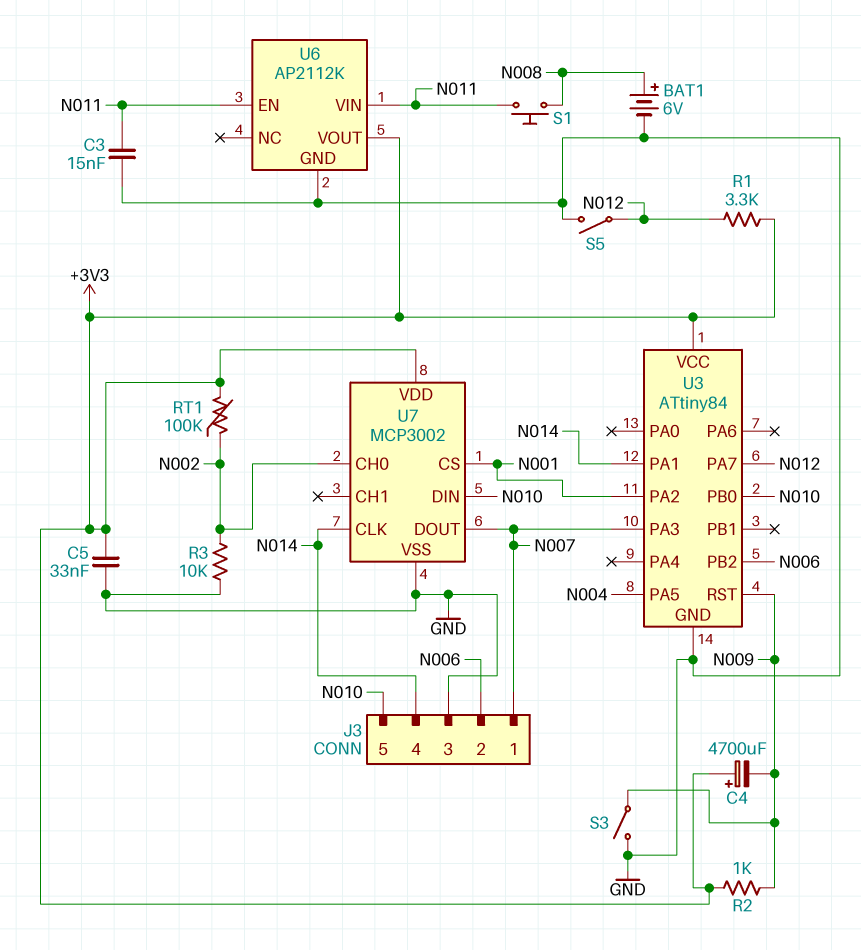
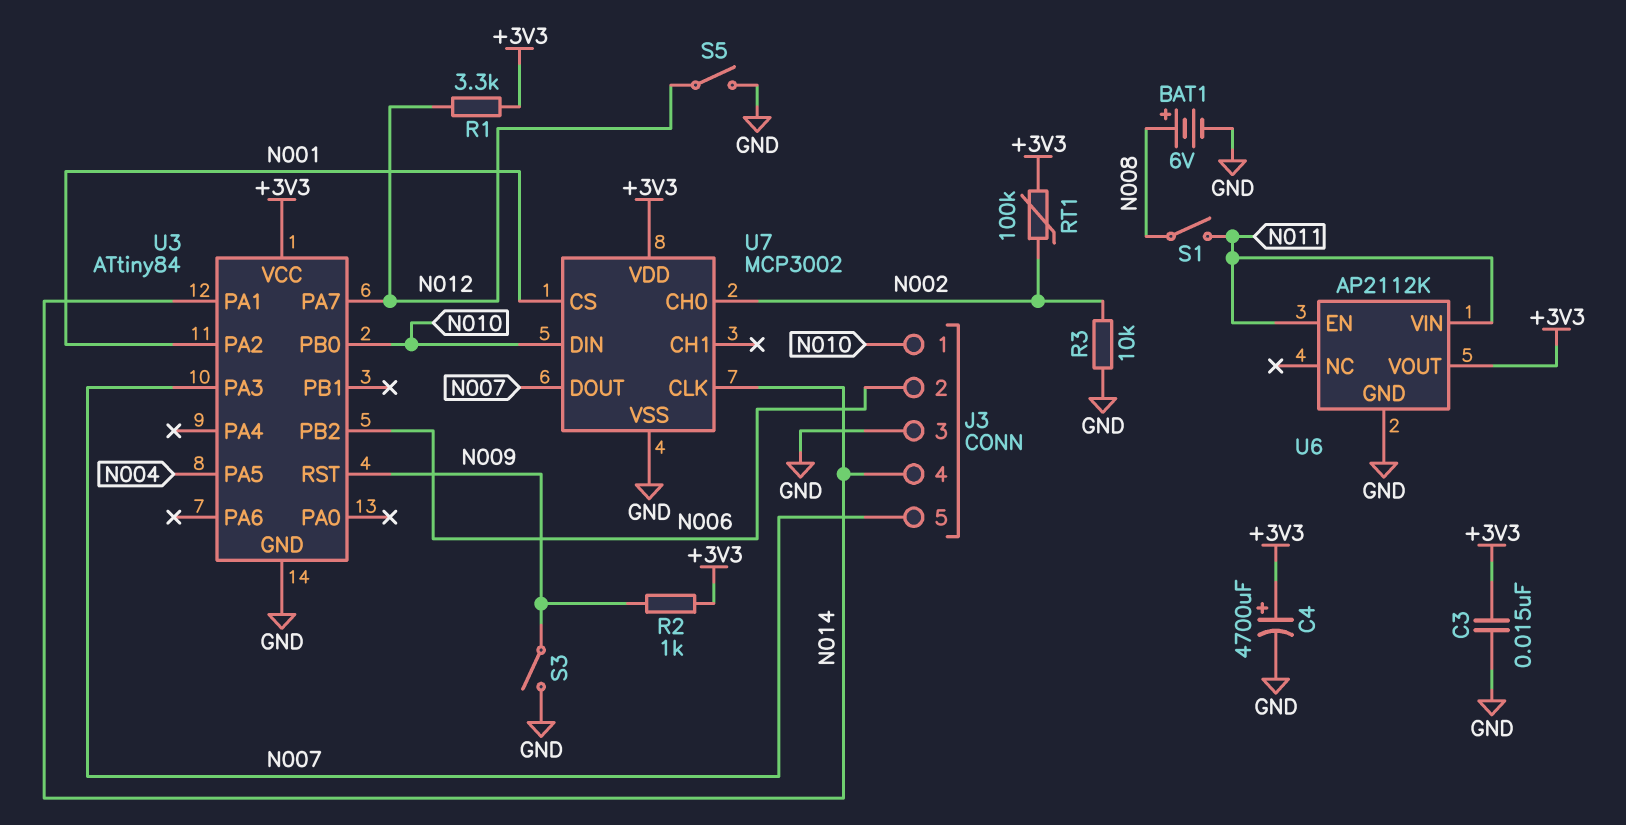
C3: 15nF (GND, N011) -> 15nF (+3V3, GND)
C4: 4700uF (plus +3V3, minus N009) -> 4700uF (plus +3V3, minus GND)
C5: 33nF (+3V3, GND) -> none
J3 pin 1: N007 -> N010
J3 pin 5: N010 -> N007
S1: button (N008, N011) -> switch (N008, N011)

